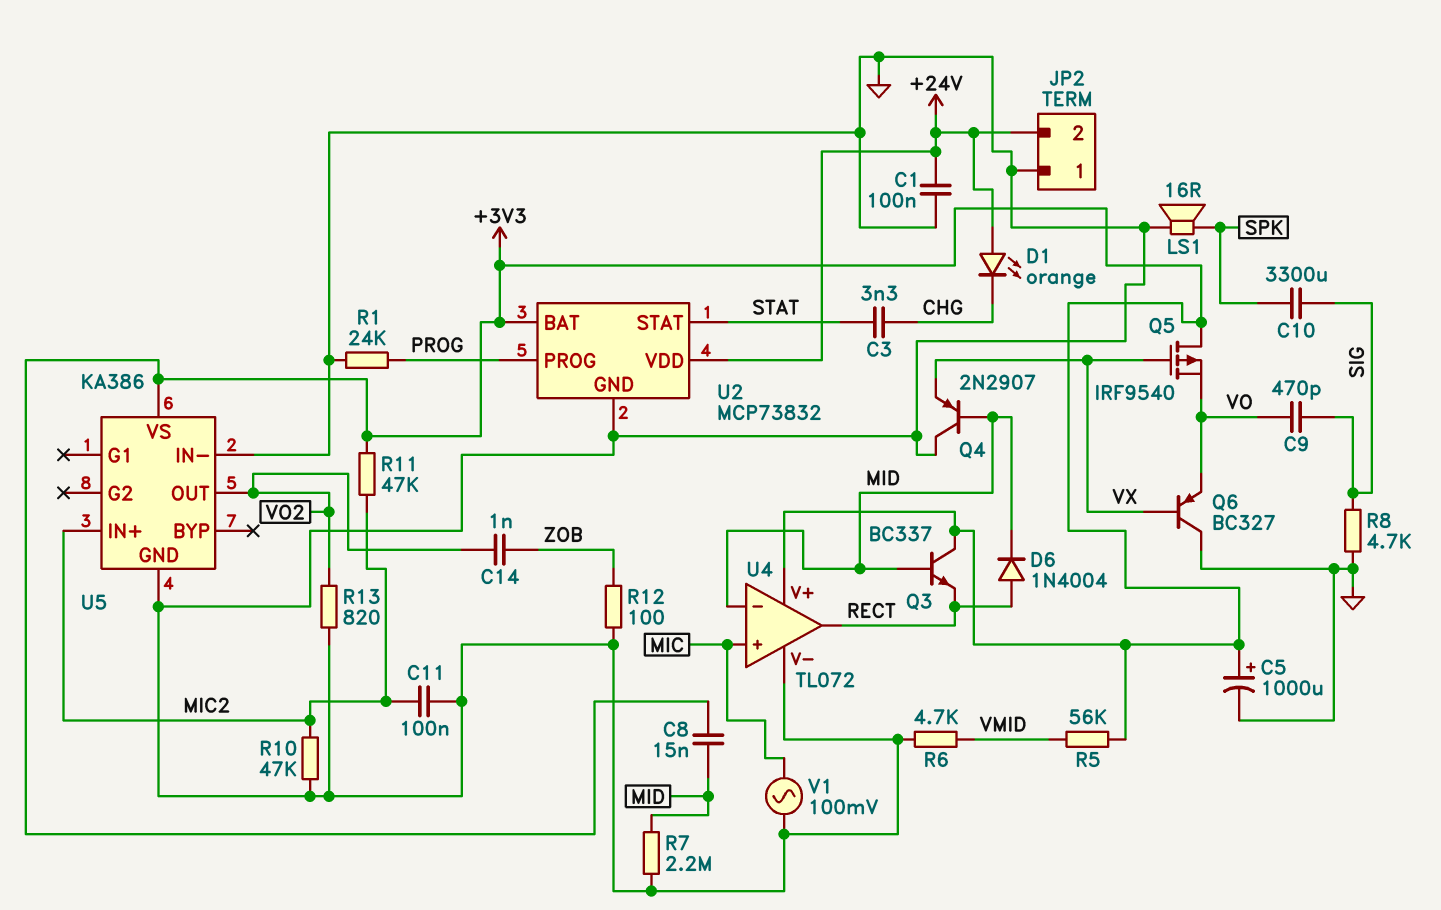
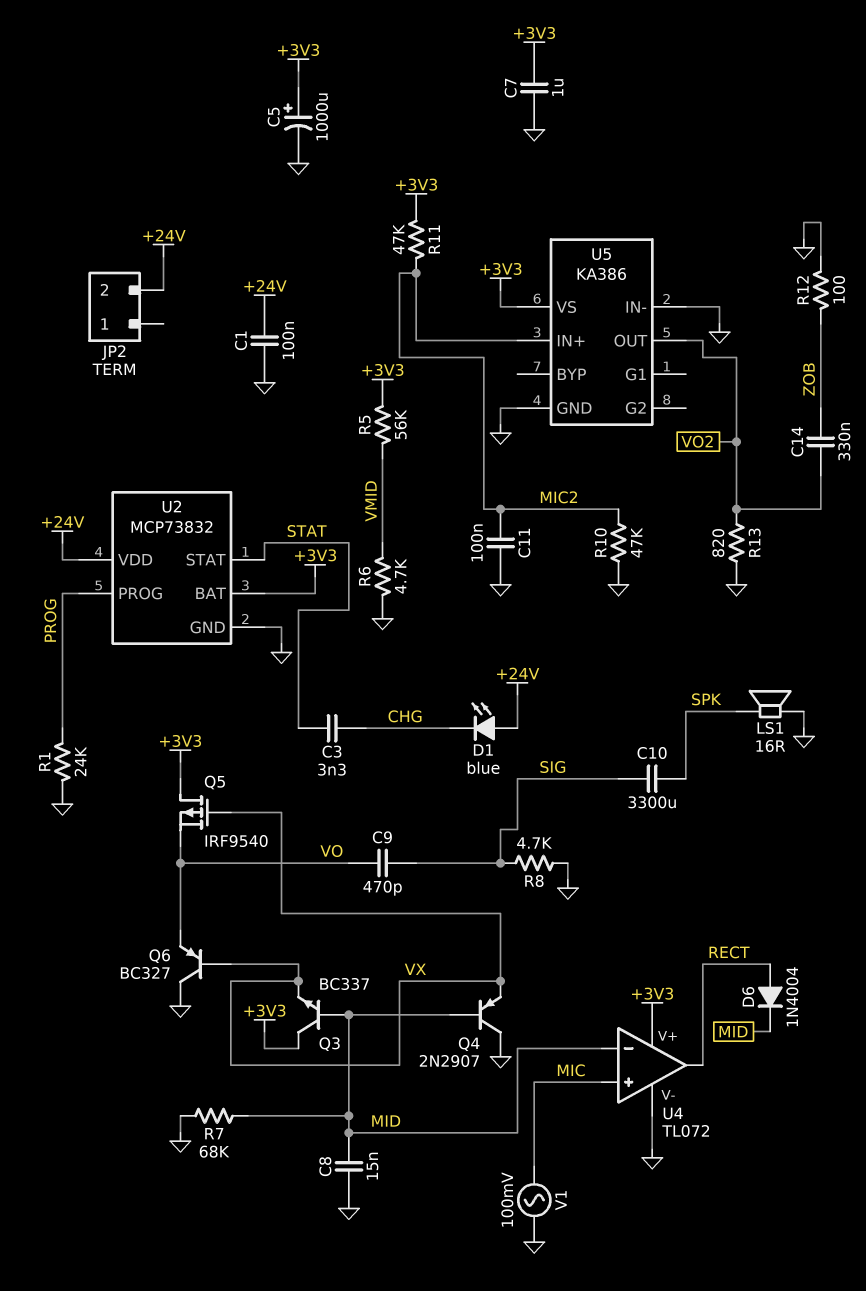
C7: none -> 1uF (+3V3, GND)
C8: 15nF (+3V3, MID) -> 15nF (GND, MID)
C14: 1nF (VO2, ZOB) -> 330nF (VO2, ZOB)
D1: LED orange (A +24V, K CHG) -> LED blue (A +24V, K CHG)
JP2 pin 1: GND -> none
Q3: NPN BC337 (B MID, C +3V3, E RECT) -> NPN BC337 (B MID, C +3V3, E VX)
R7: 2.2M (GND, MID) -> 68k (GND, MID)

